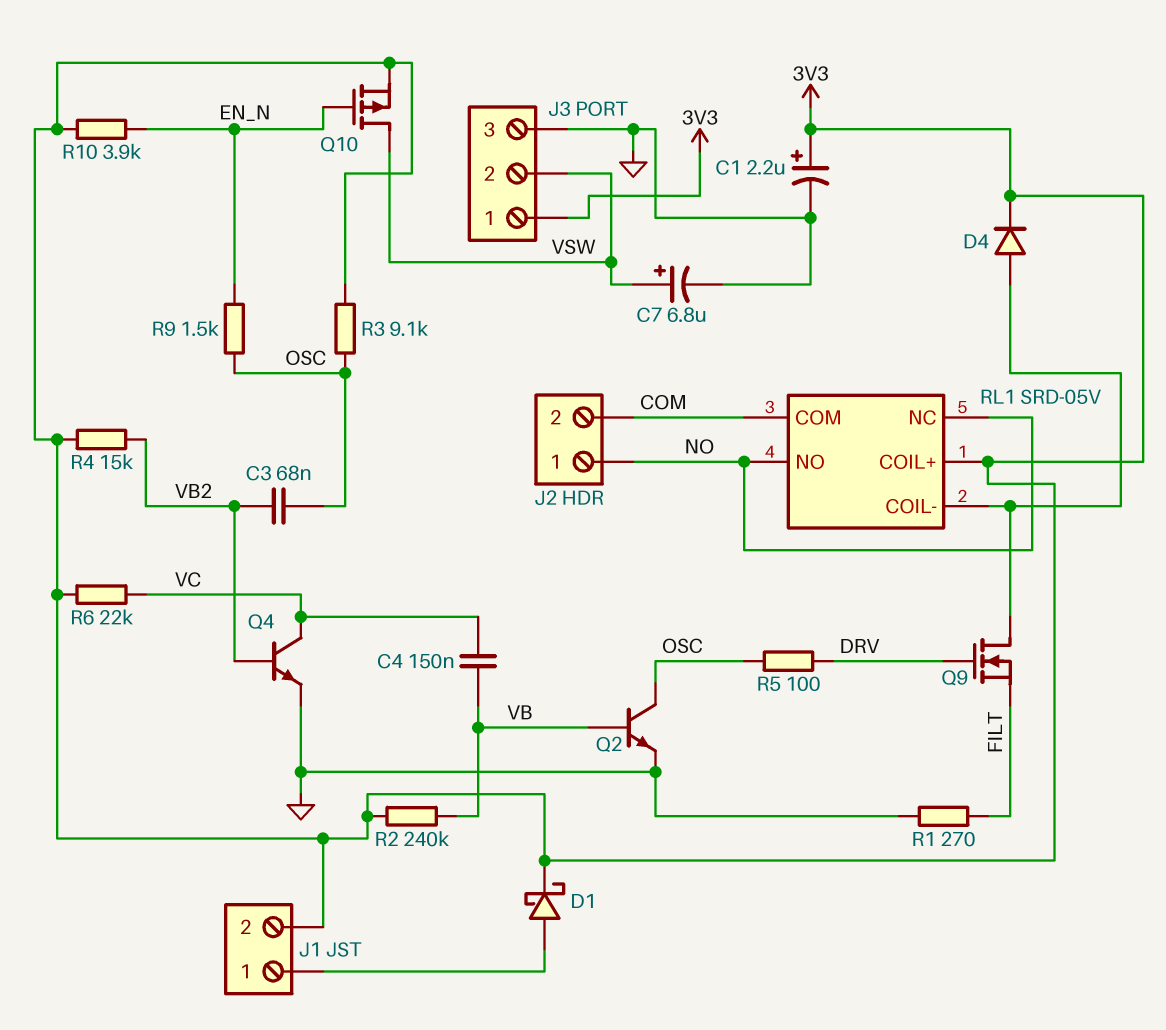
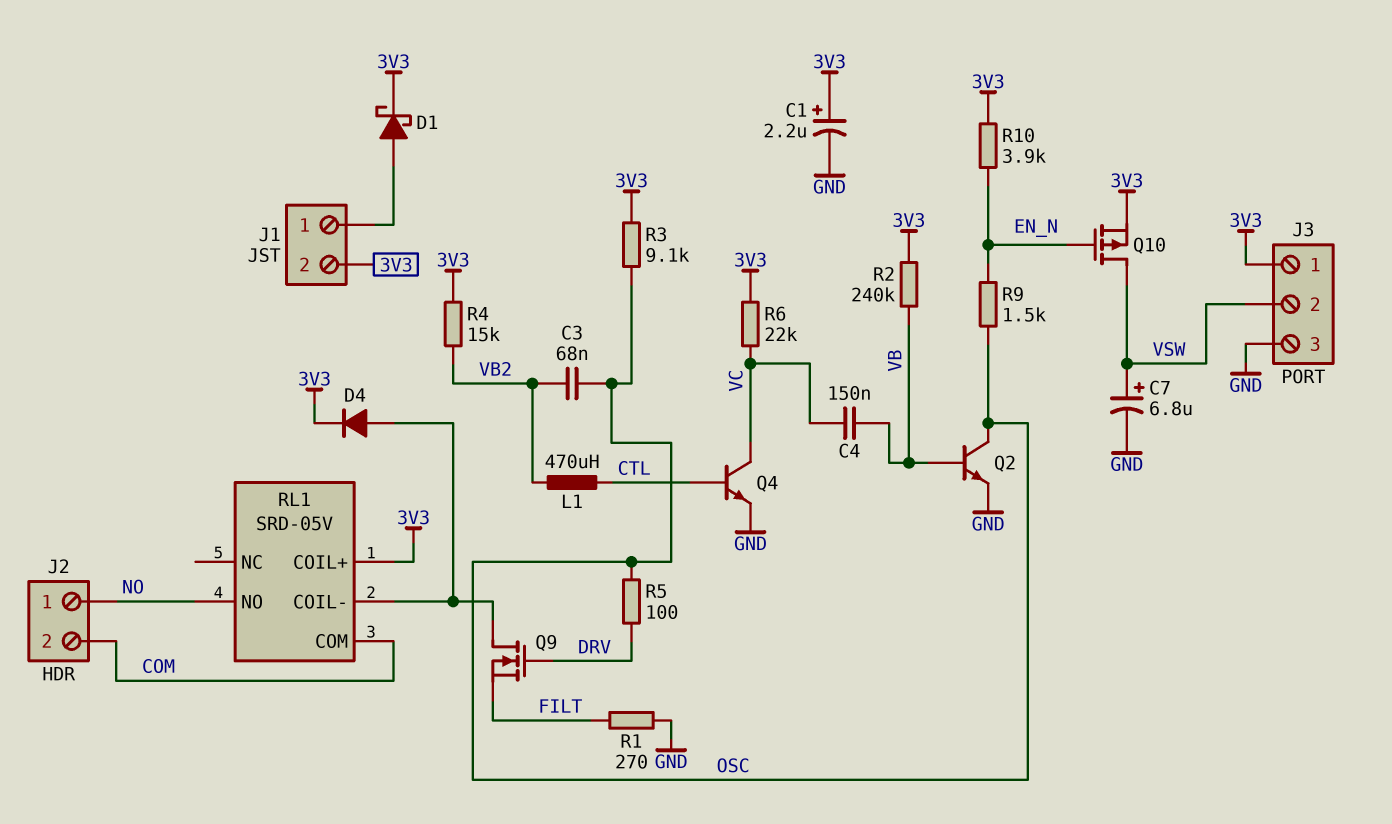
L1: none -> 470uH (CTL, VB2)
Q4: NPN (B VB2, C VC, E GND) -> NPN (B CTL, C VC, E GND)
RL1 pin NC: NO -> none

